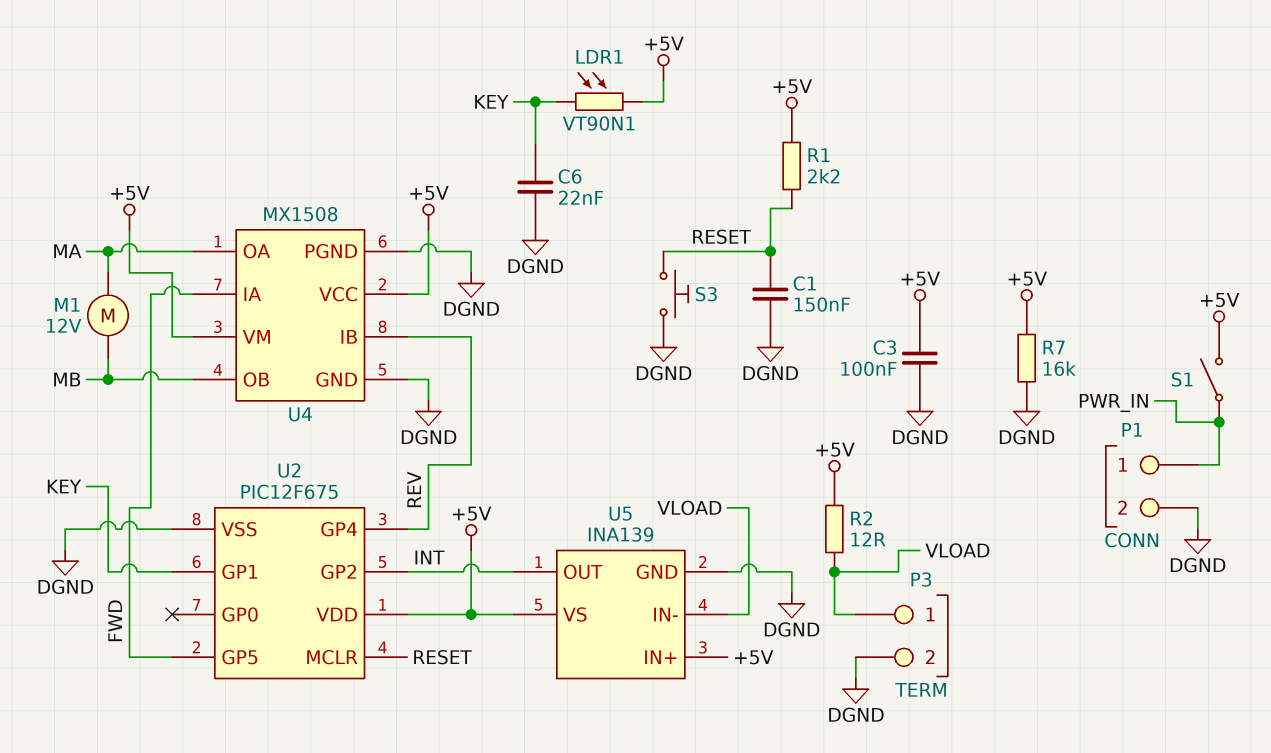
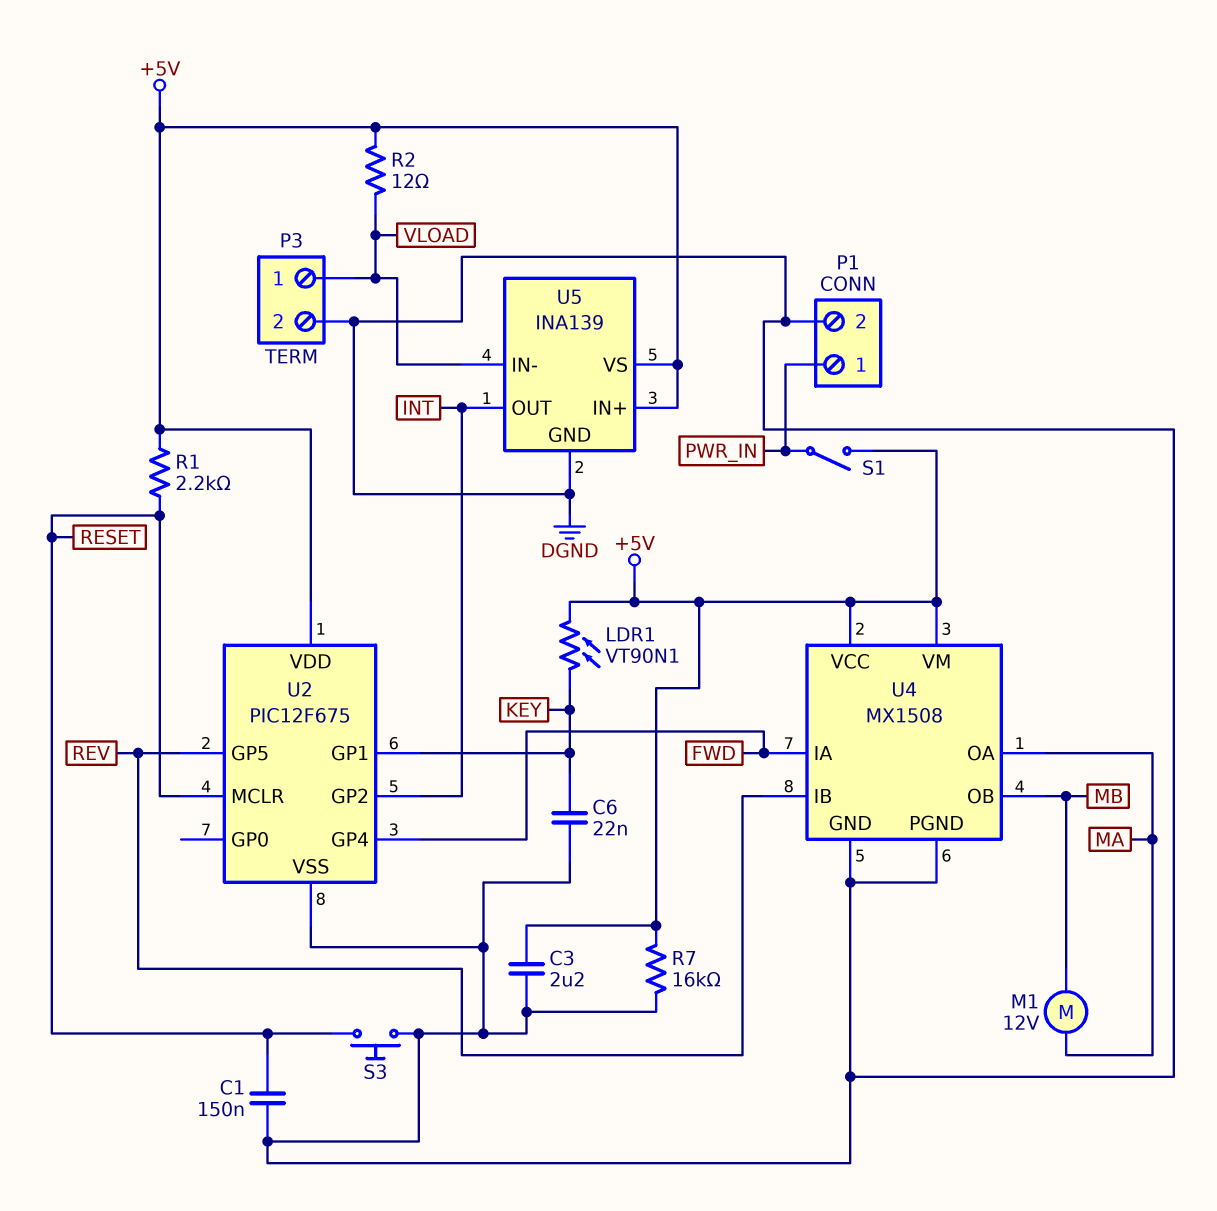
C3: 100nF (+5V, DGND) -> 2.2uF (+5V, DGND)
U2 pin GP4: REV -> FWD
U2 pin GP5: FWD -> REV

